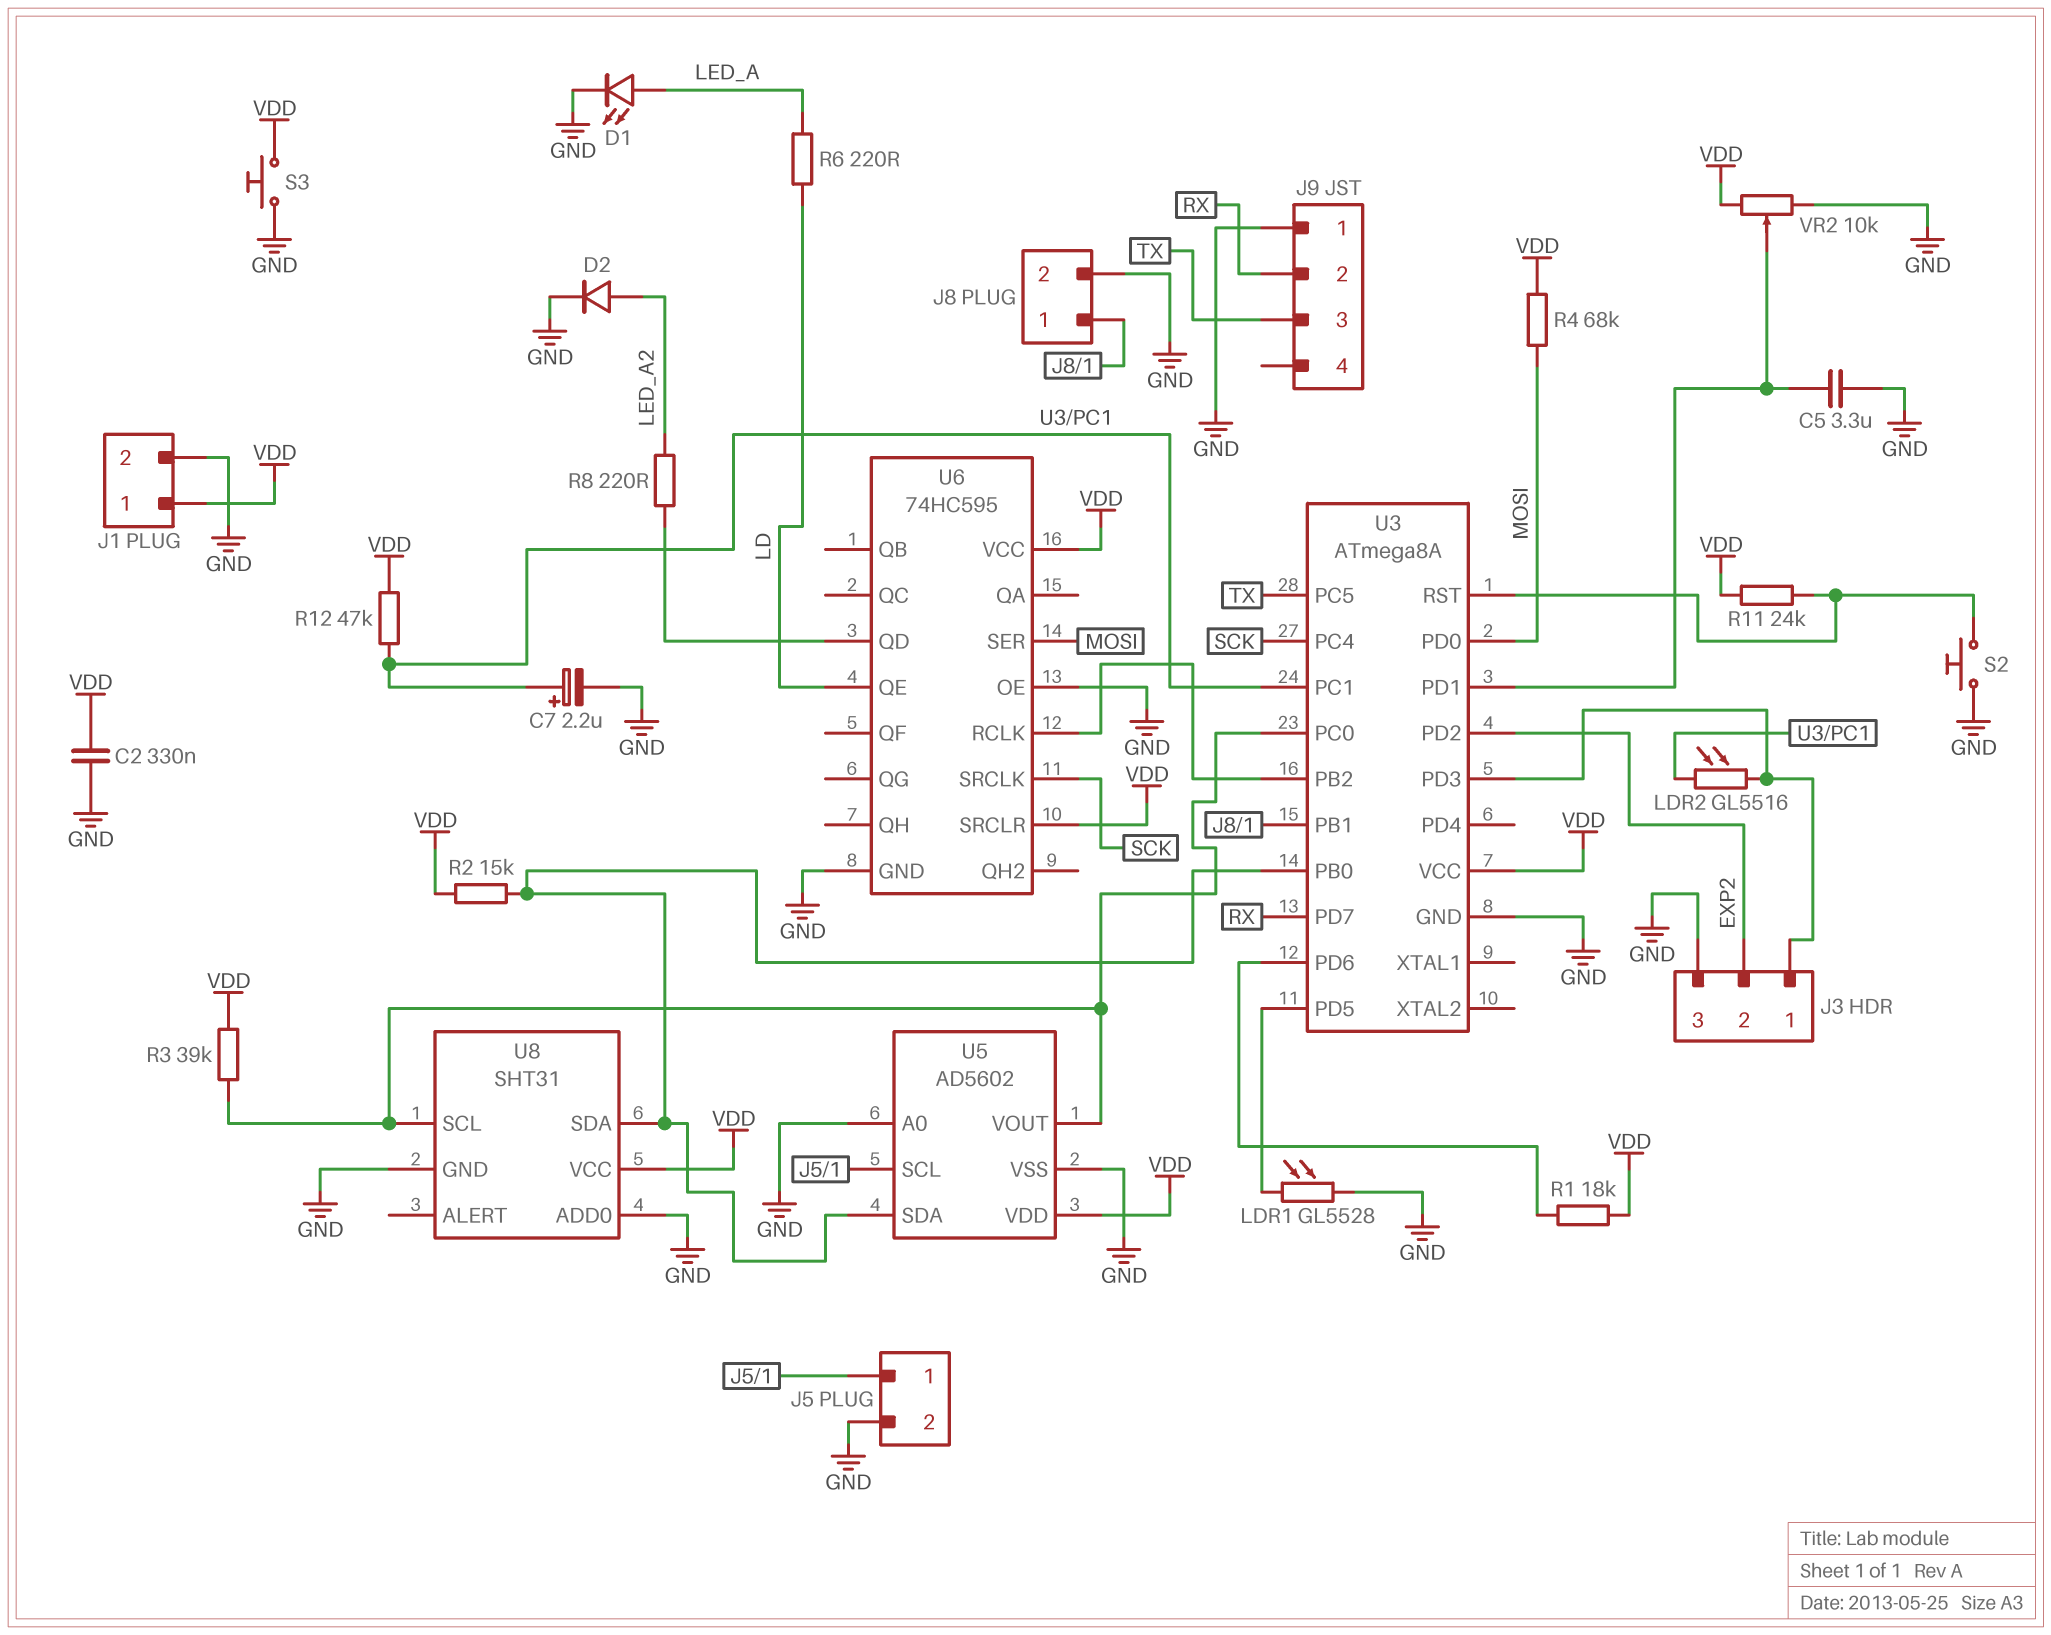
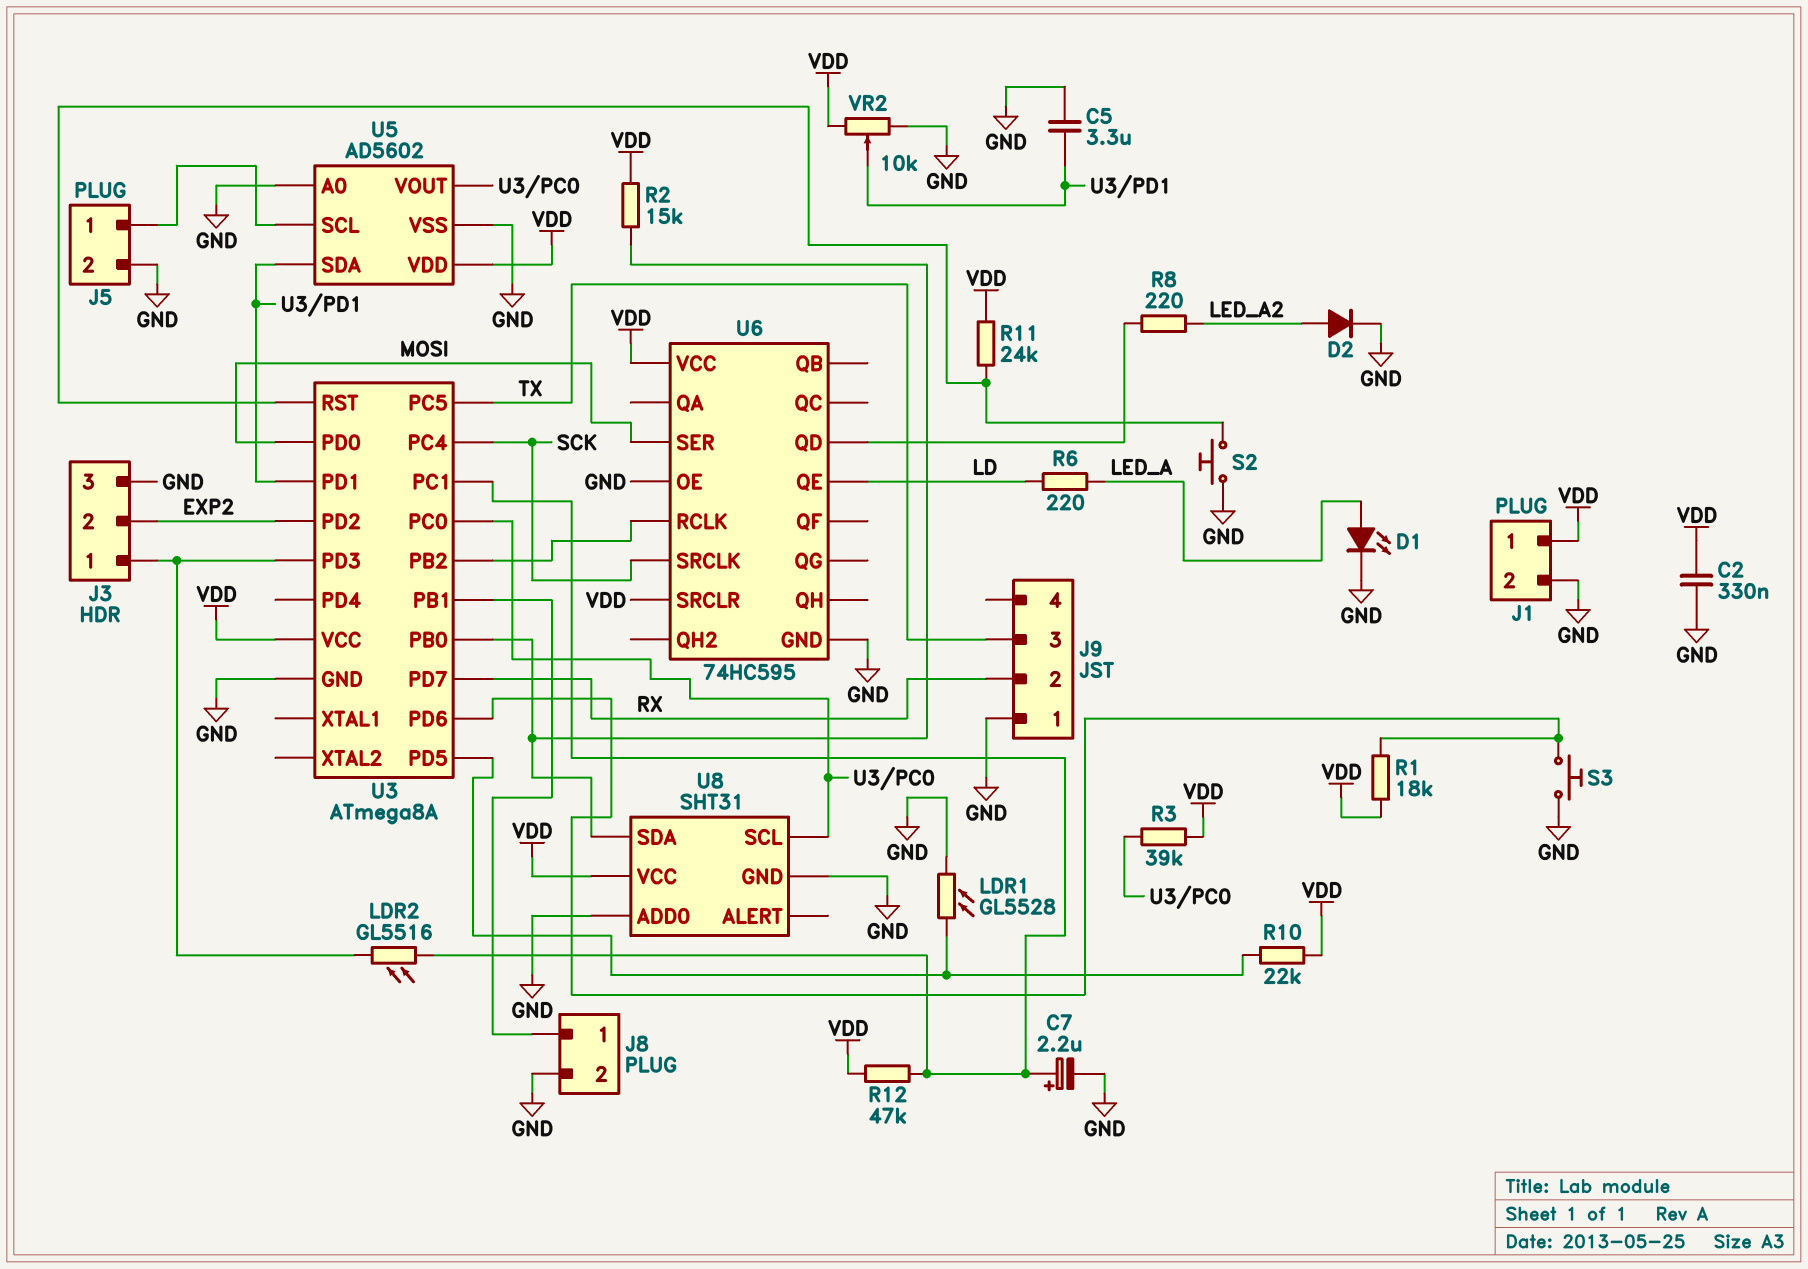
R4: 68k (MOSI, VDD) -> none
R10: none -> 22k (U3/PD5, VDD)
S3: button (GND, VDD) -> button (GND, U3/PD6)
U5 pin SDA: U3/PB0 -> U3/PD1

